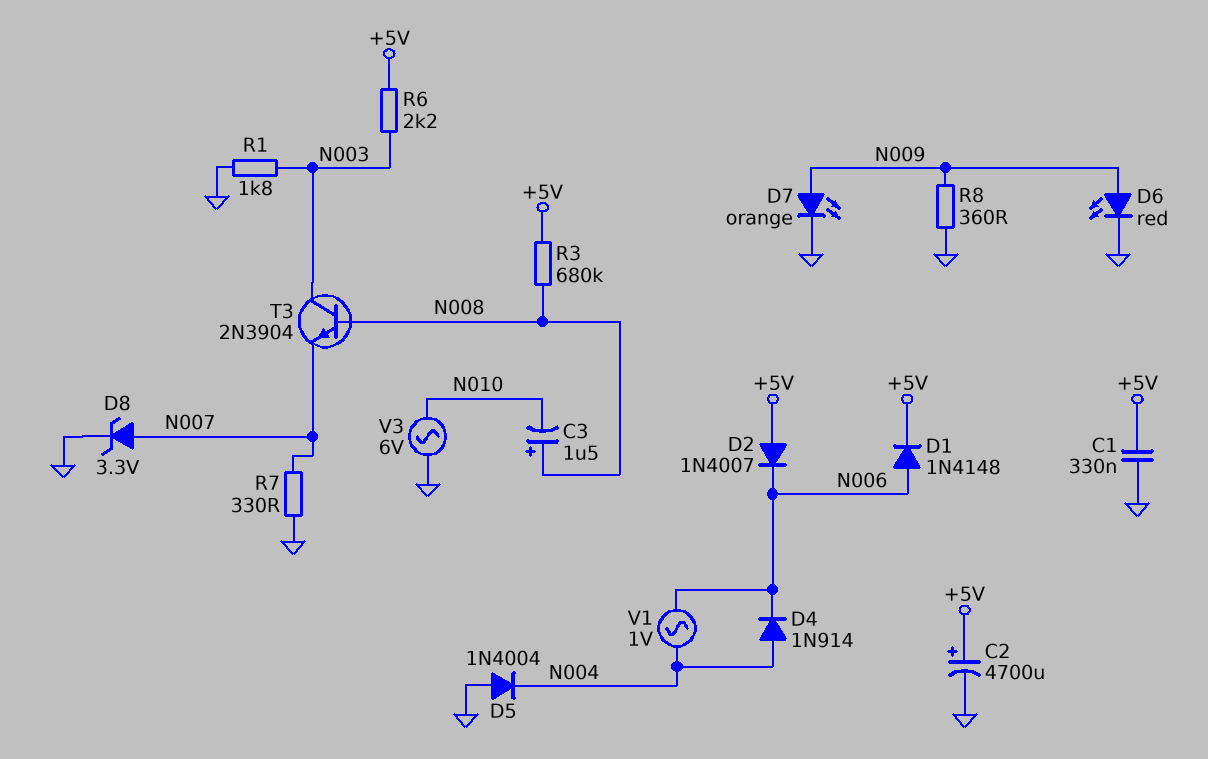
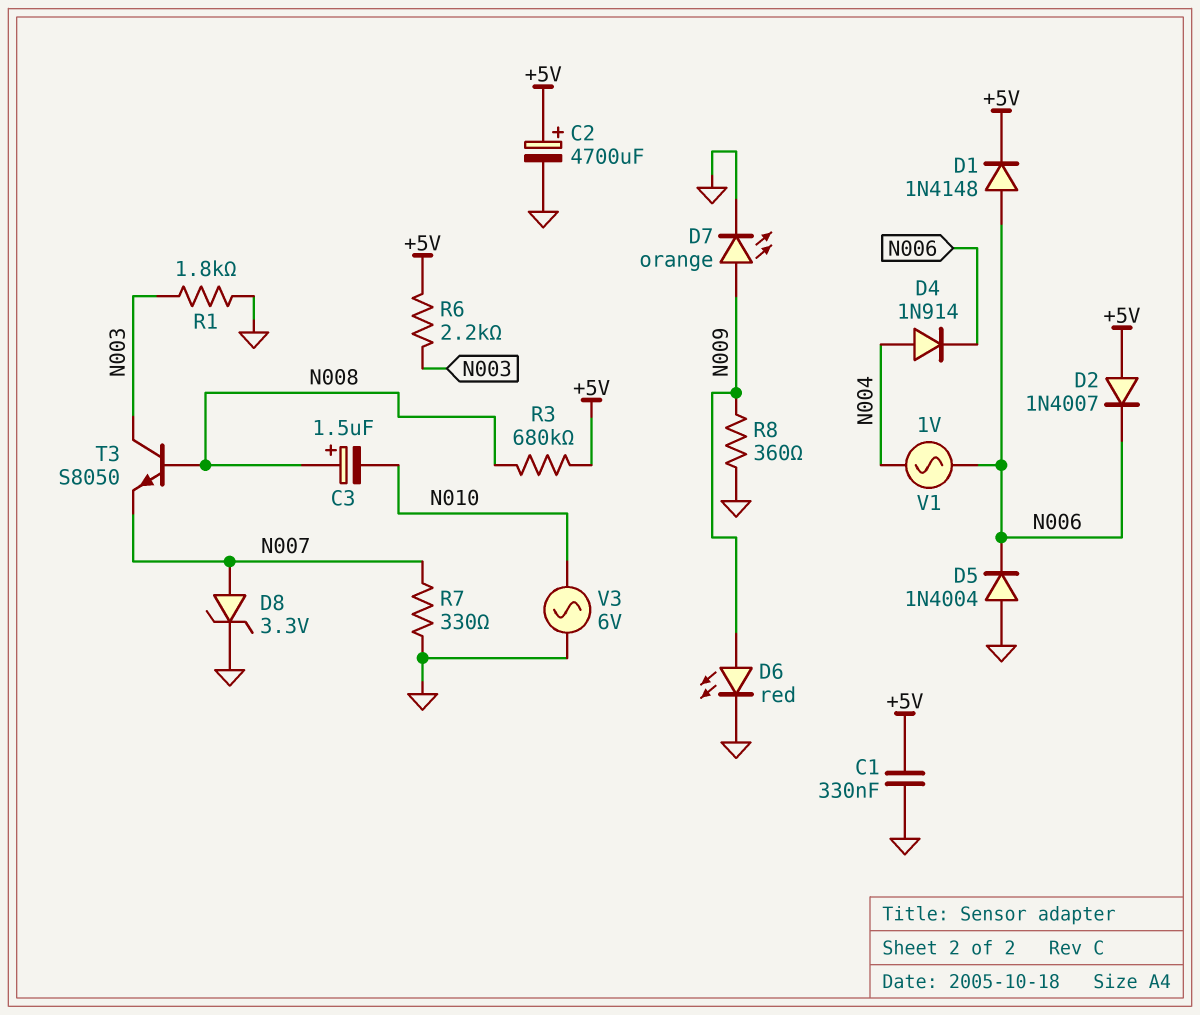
D5: diode 1N4004 (A GND, K N004) -> diode 1N4004 (A GND, K N006)
T3: NPN 2N3904 (B N008, C N003, E N007) -> NPN S8050 (B N008, C N003, E N007)

